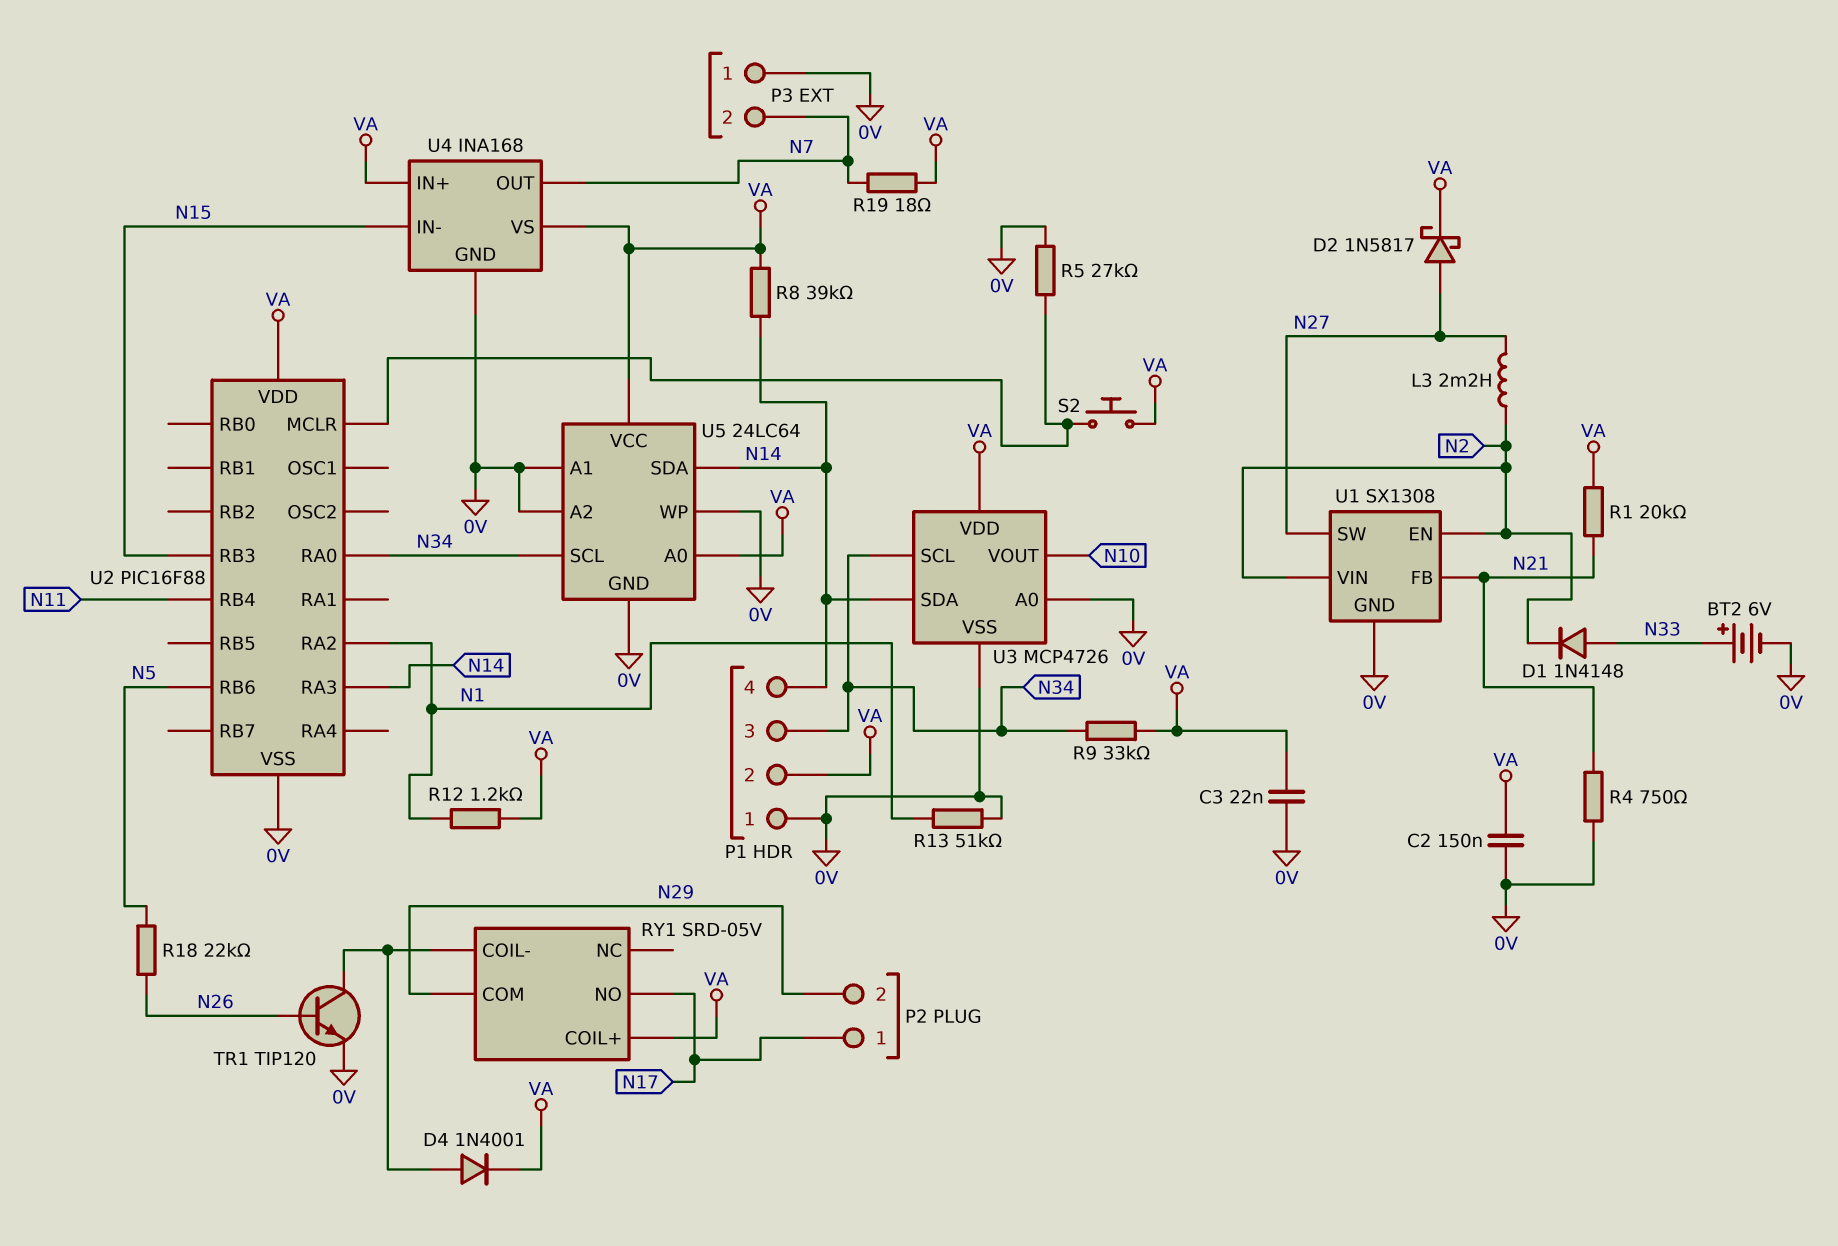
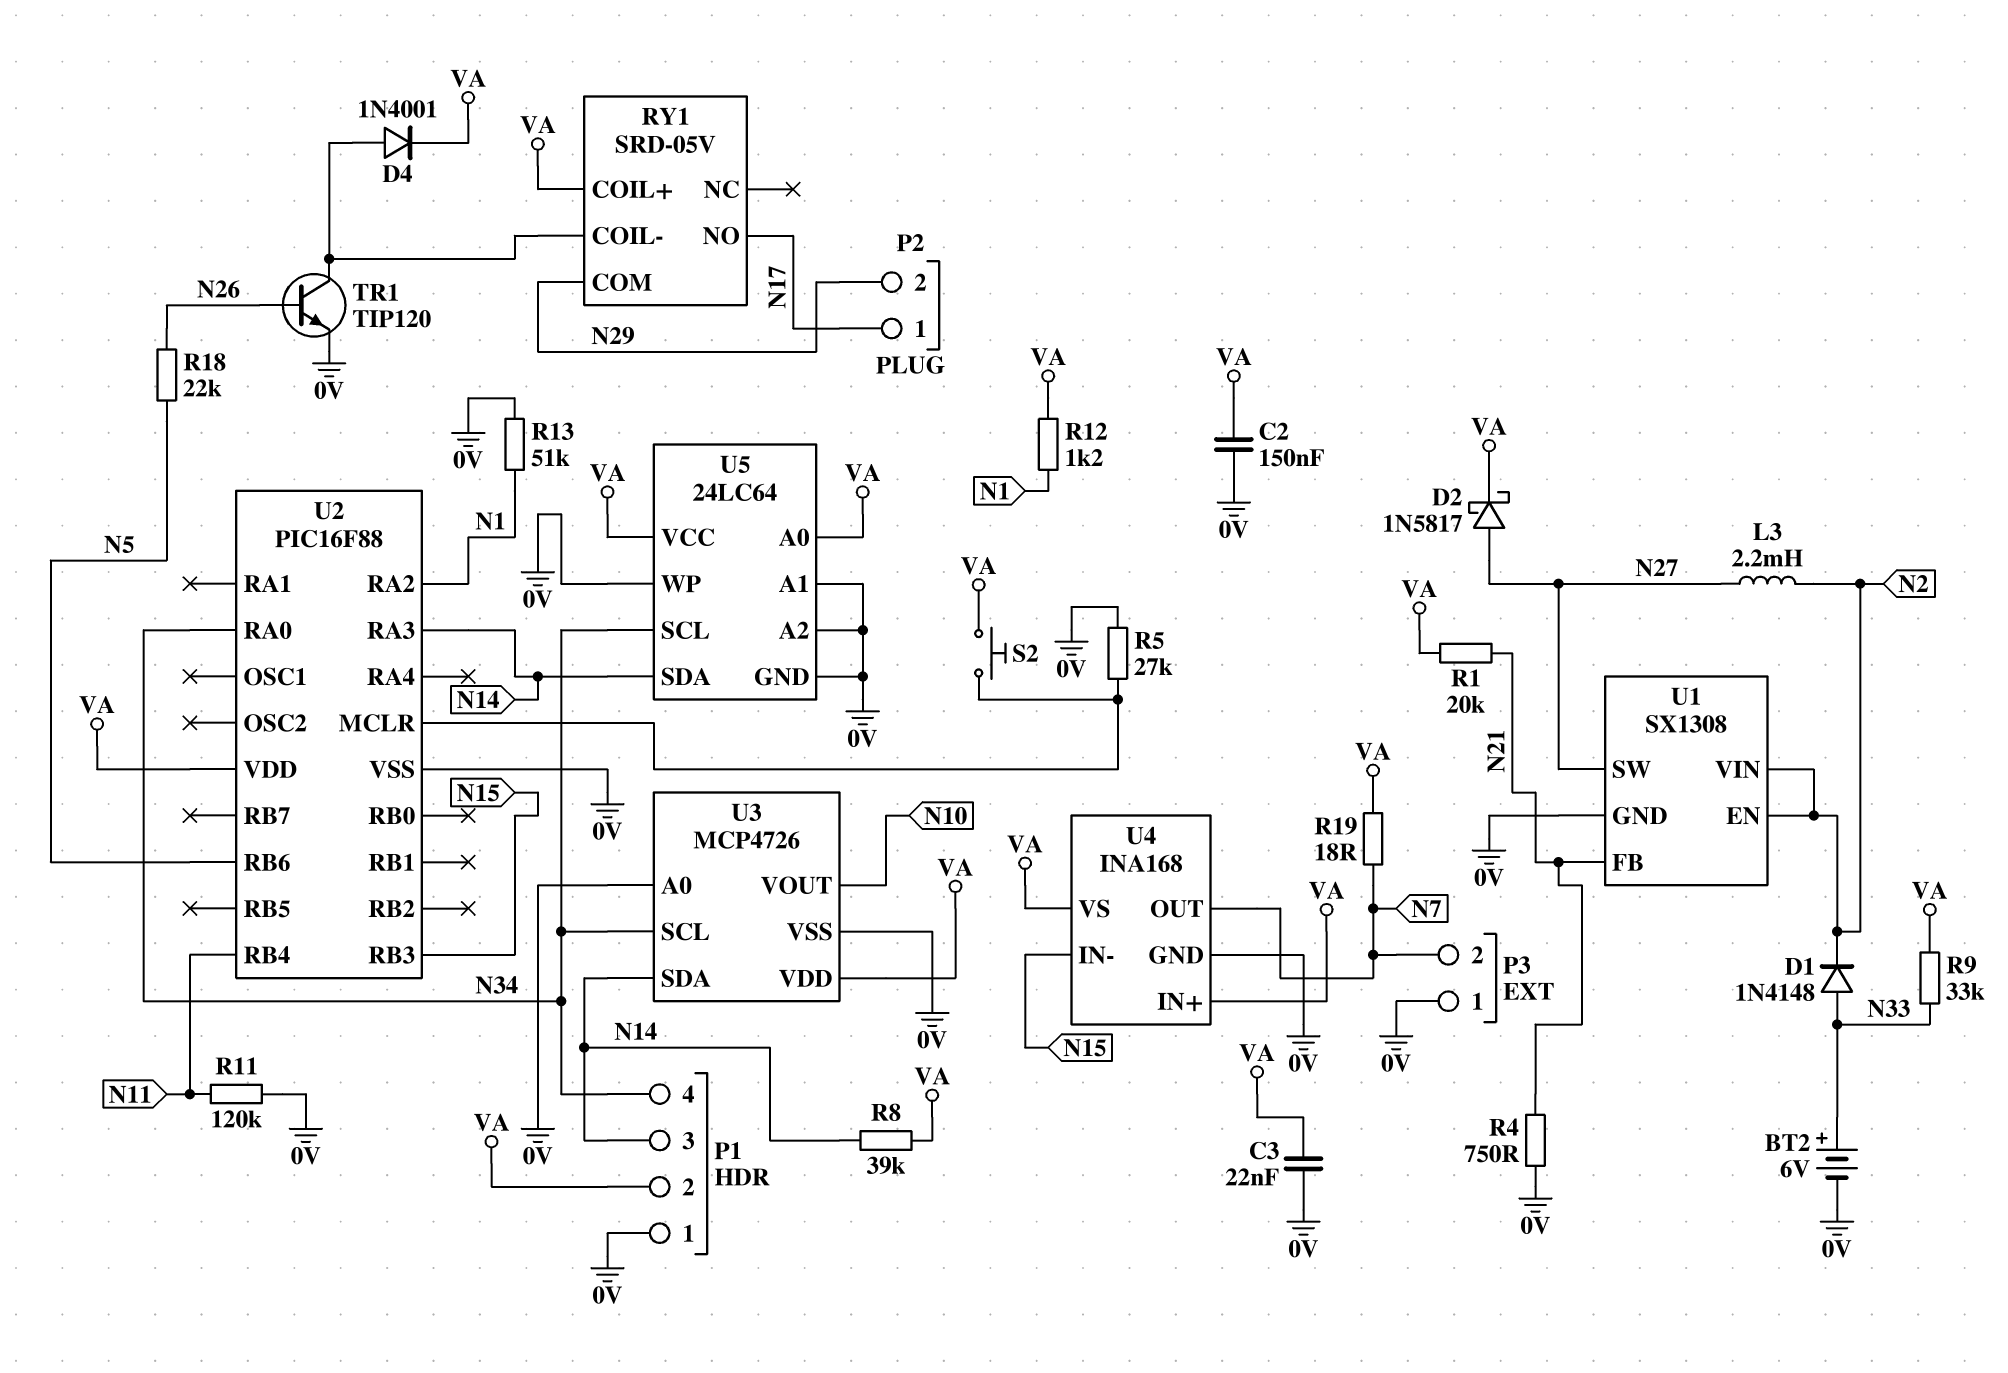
P1 pin 3: N34 -> N14
P1 pin 4: N14 -> N34
R9: 33k (N34, VA) -> 33k (N33, VA)
R11: none -> 120k (0V, N11)

